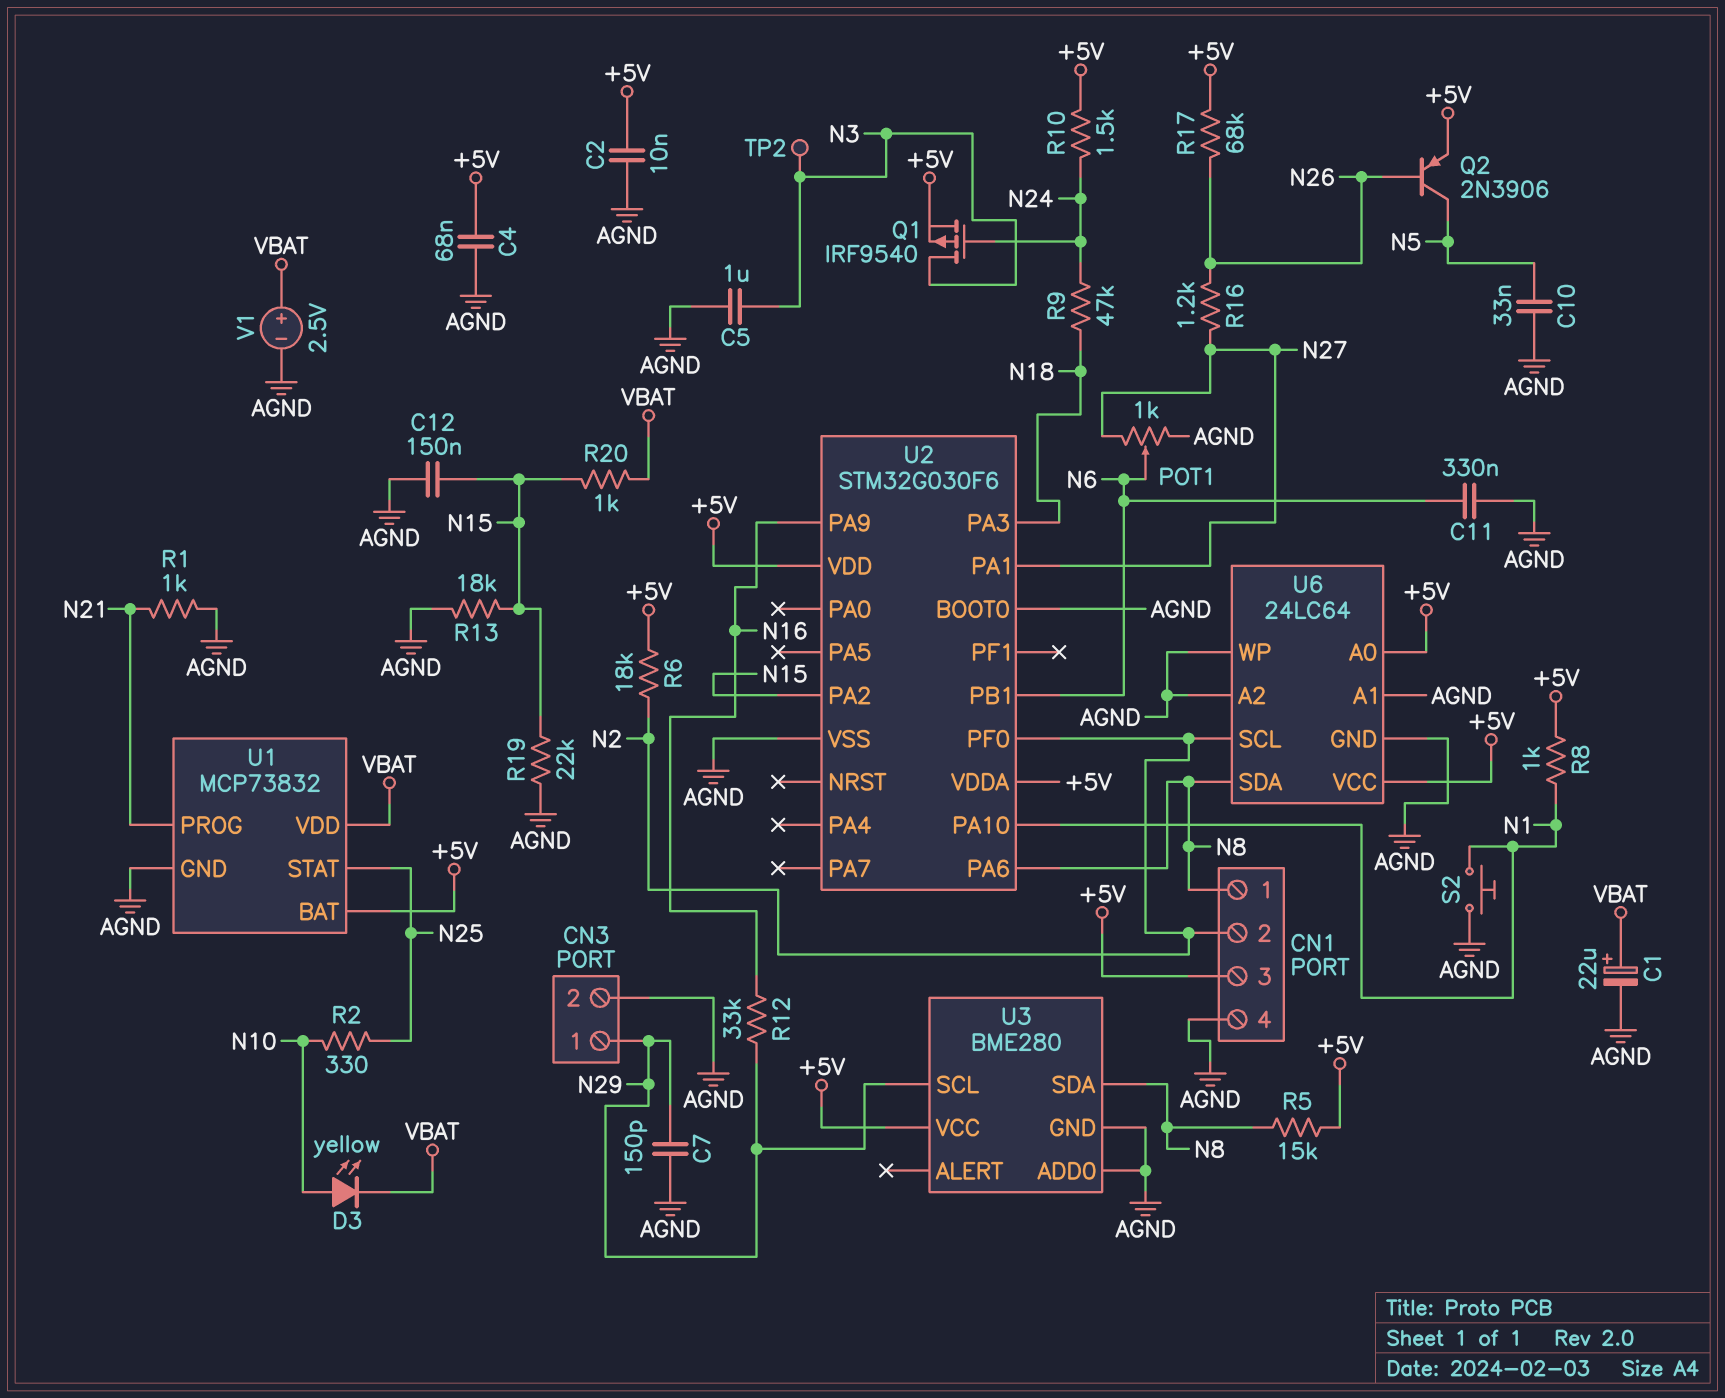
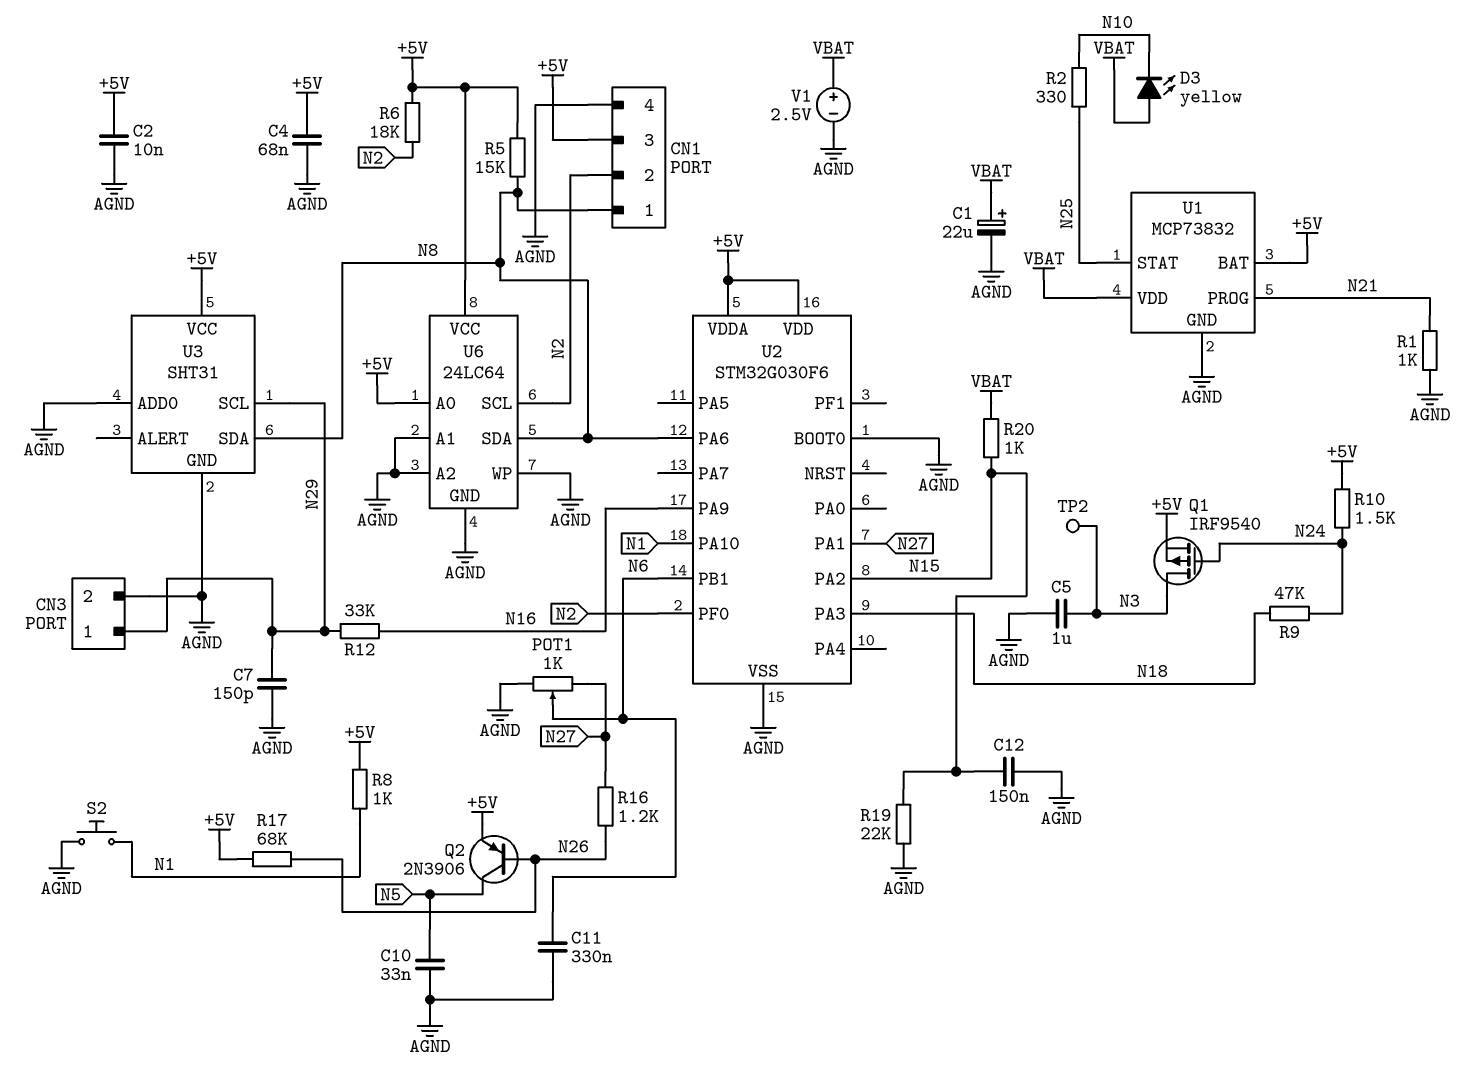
D3: LED yellow (A N10, K VBAT) -> LED yellow (A VBAT, K N10)
R13: 18k (AGND, N15) -> none
U3: BME280 -> SHT31

